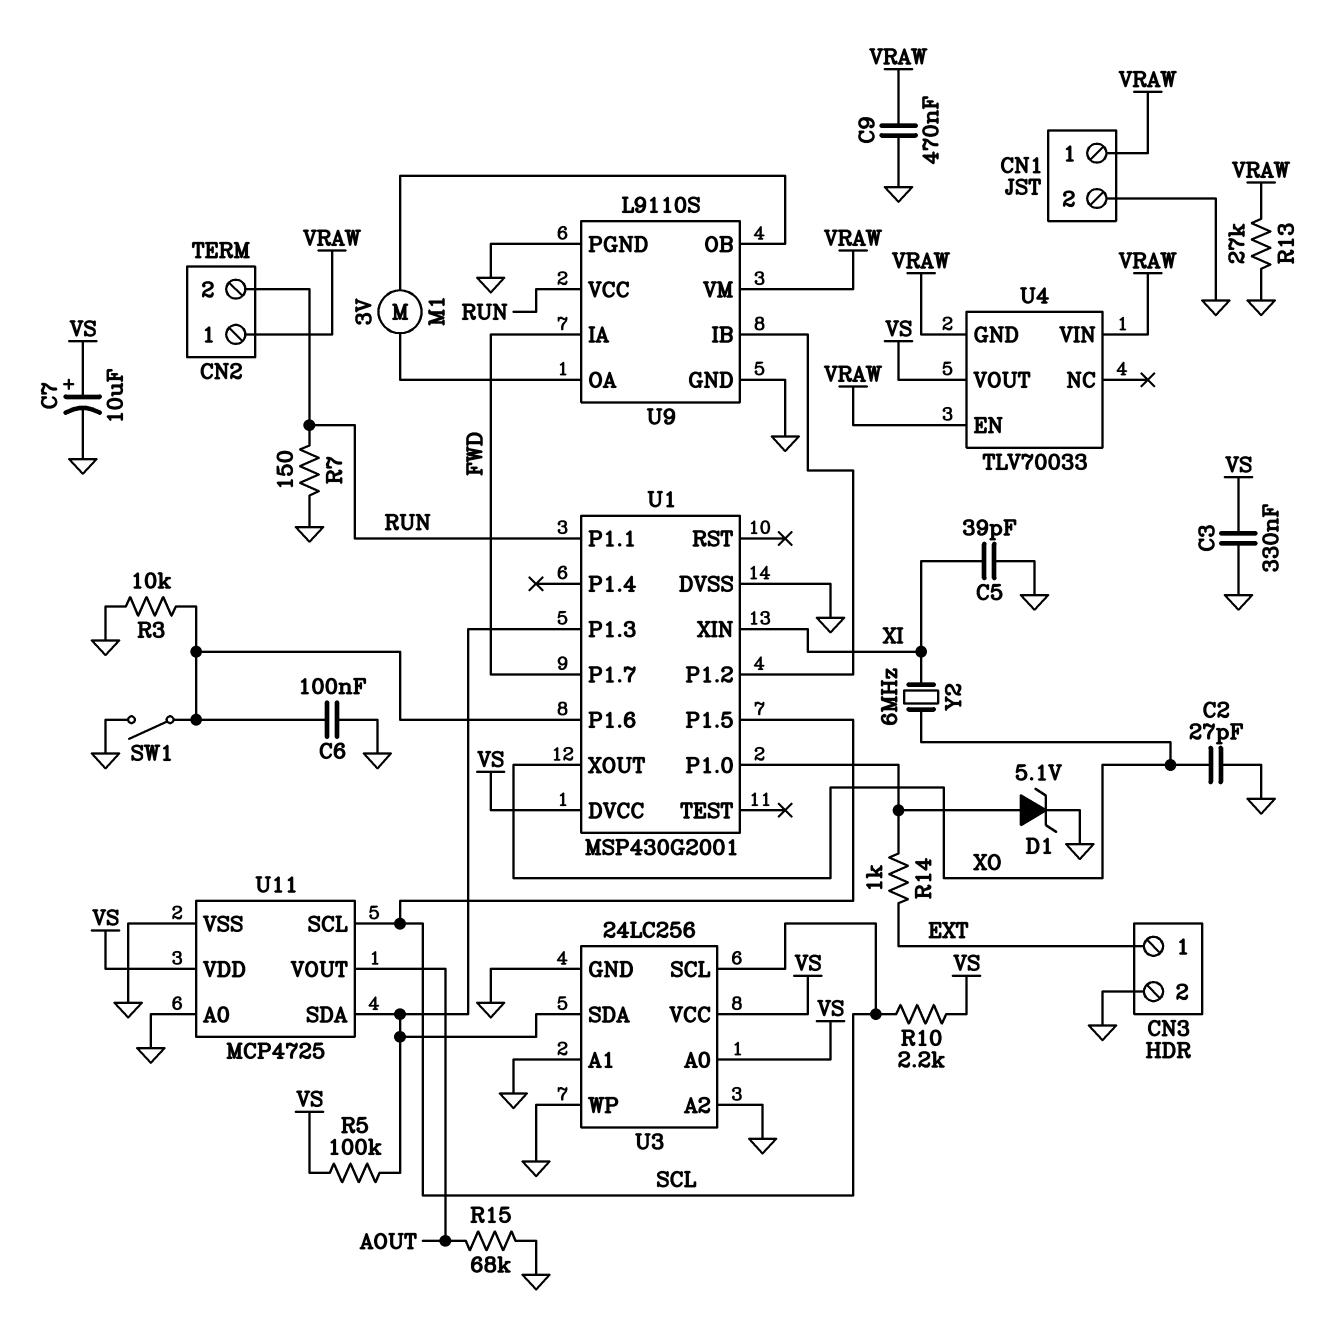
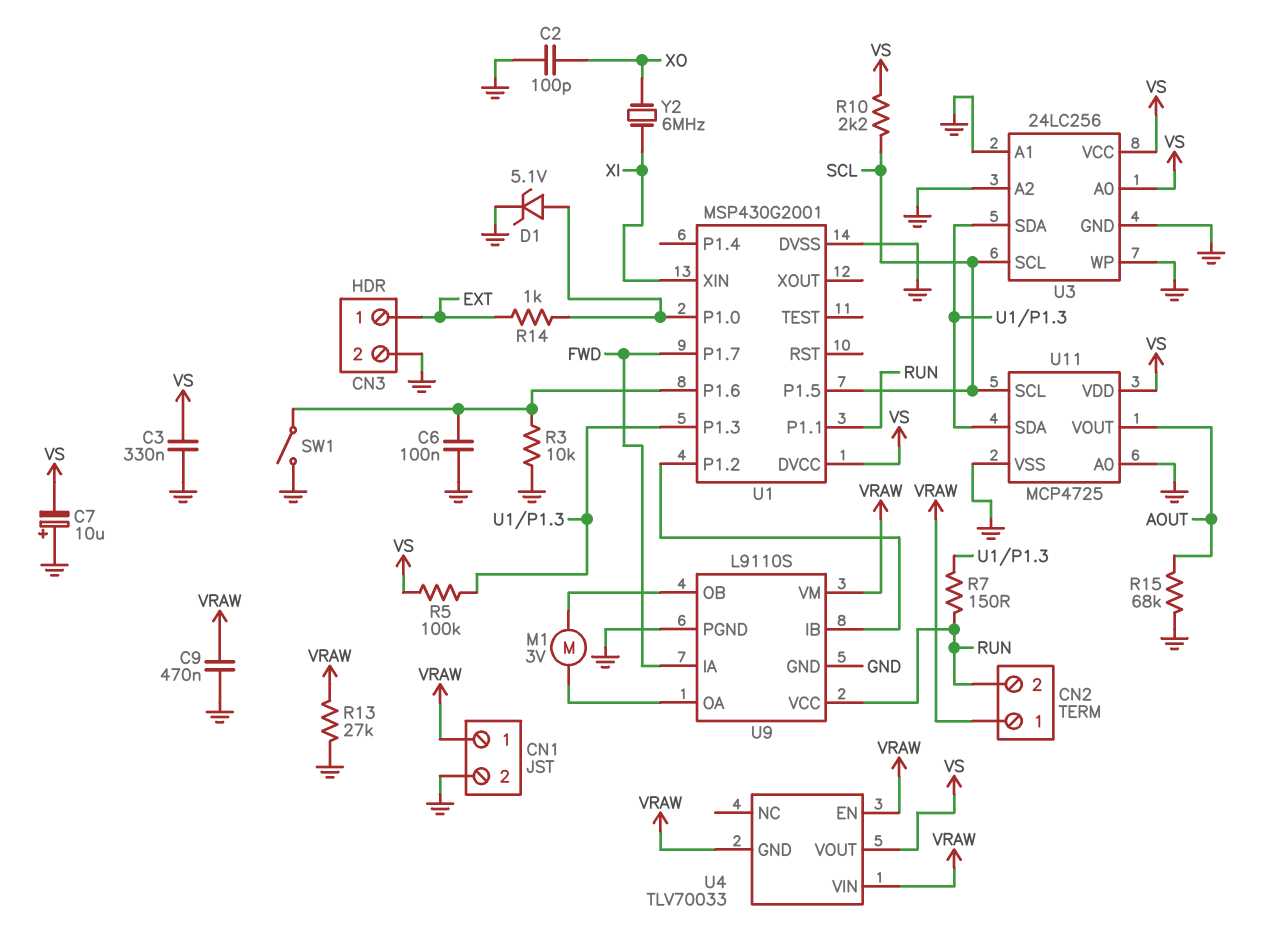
C2: 27pF (GND, XO) -> 100pF (GND, XO)
C5: 39pF (GND, XI) -> none
C7: 10uF (plus VS, minus GND) -> 10uF (plus GND, minus VS)
R7: 150 (GND, RUN) -> 150 (RUN, U1/P1.3)
U1 pin XOUT: XO -> none

